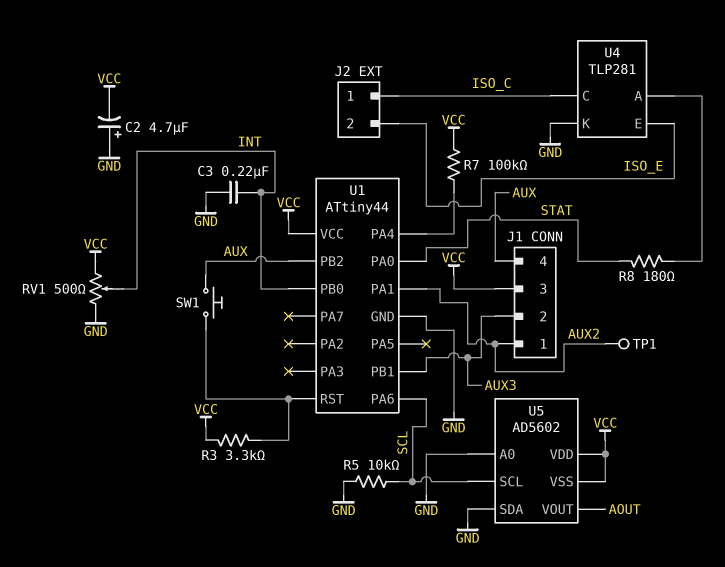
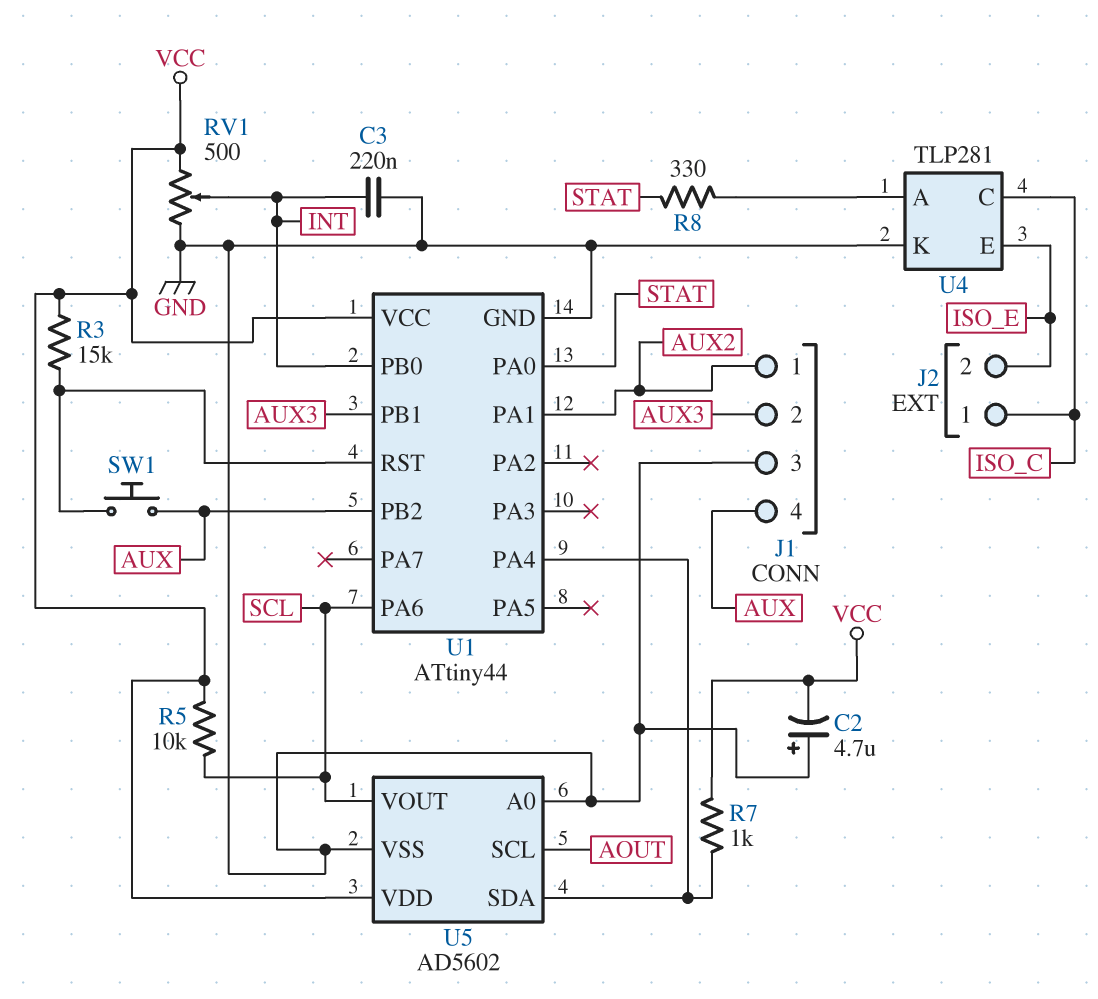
J1 pin 3: VCC -> GND
R3: 3.3k (U1/RST, VCC) -> 15k (U1/RST, VCC)
R5: 10k (GND, SCL) -> 10k (SCL, VCC)
R7: 100k (U1/PA4, VCC) -> 1k (U1/PA4, VCC)
R8: 180 (STAT, U4/A) -> 330 (STAT, U4/A)
TP1: test point (AUX2) -> none
U5 pin SCL: SCL -> AOUT
U5 pin SDA: GND -> U1/PA4
U5 pin VOUT: AOUT -> SCL
U5 pin VSS: VCC -> GND

